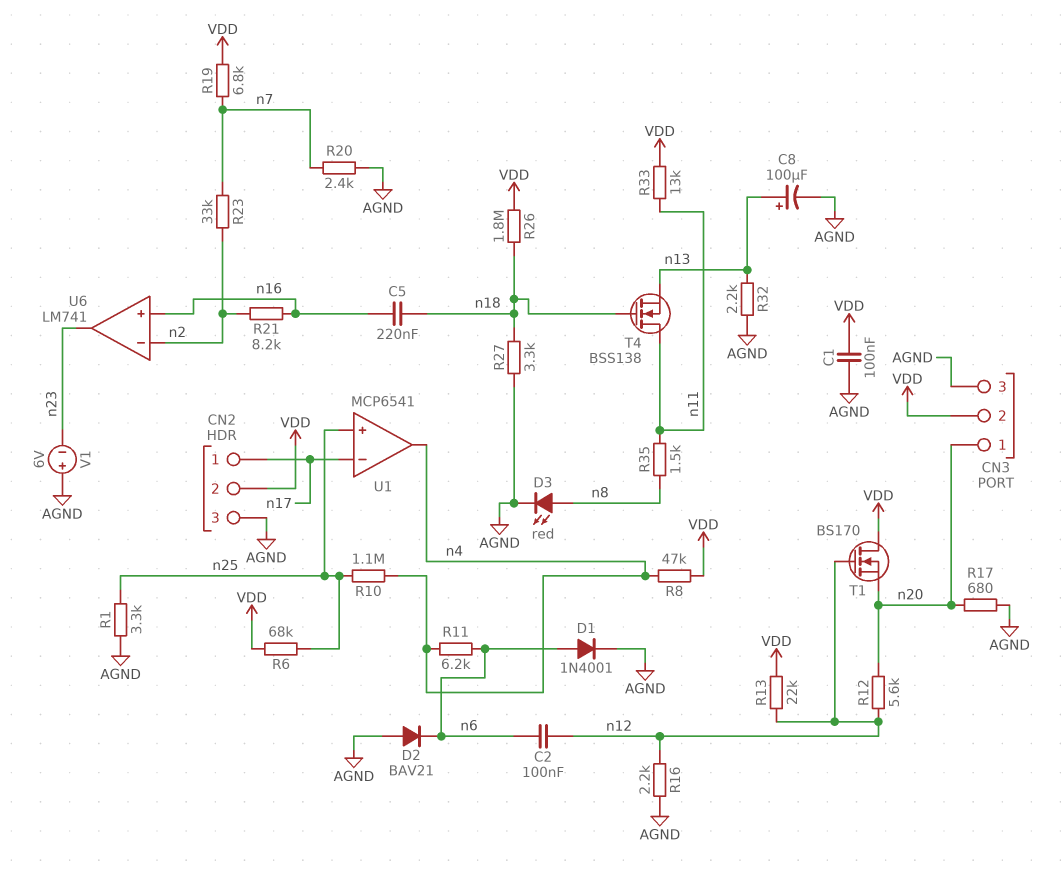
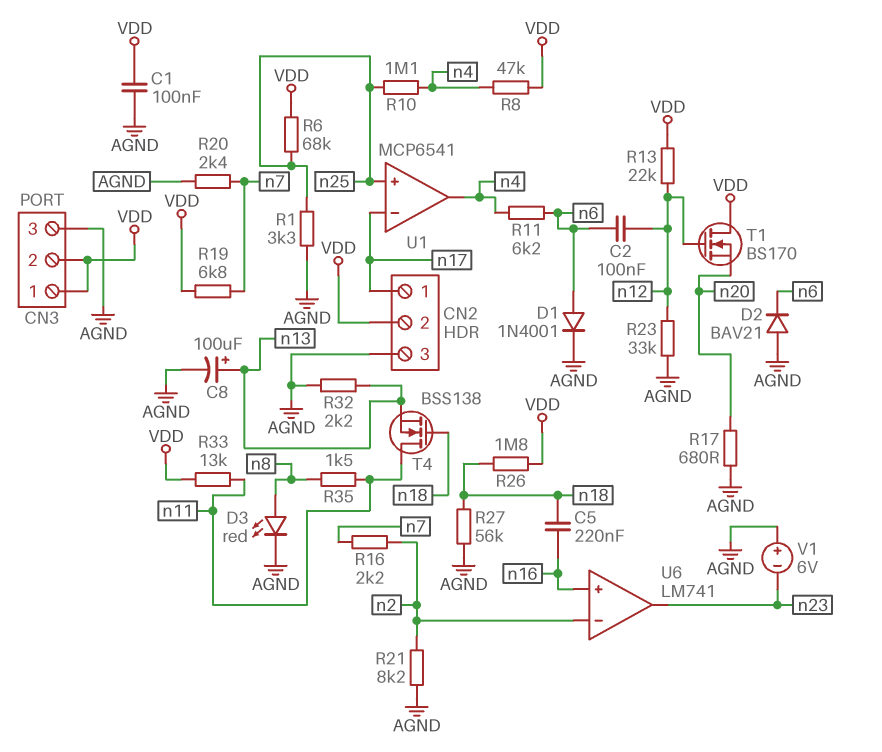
CN3 pin 1: n20 -> VDD
R12: 5.6k (n12, n20) -> none
R16: 2.2k (AGND, n12) -> 2.2k (n2, n7)
R21: 8.2k (n2, n16) -> 8.2k (AGND, n2)
R23: 33k (n2, n7) -> 33k (AGND, n12)
R27: 3.3k (AGND, n18) -> 56k (AGND, n18)

